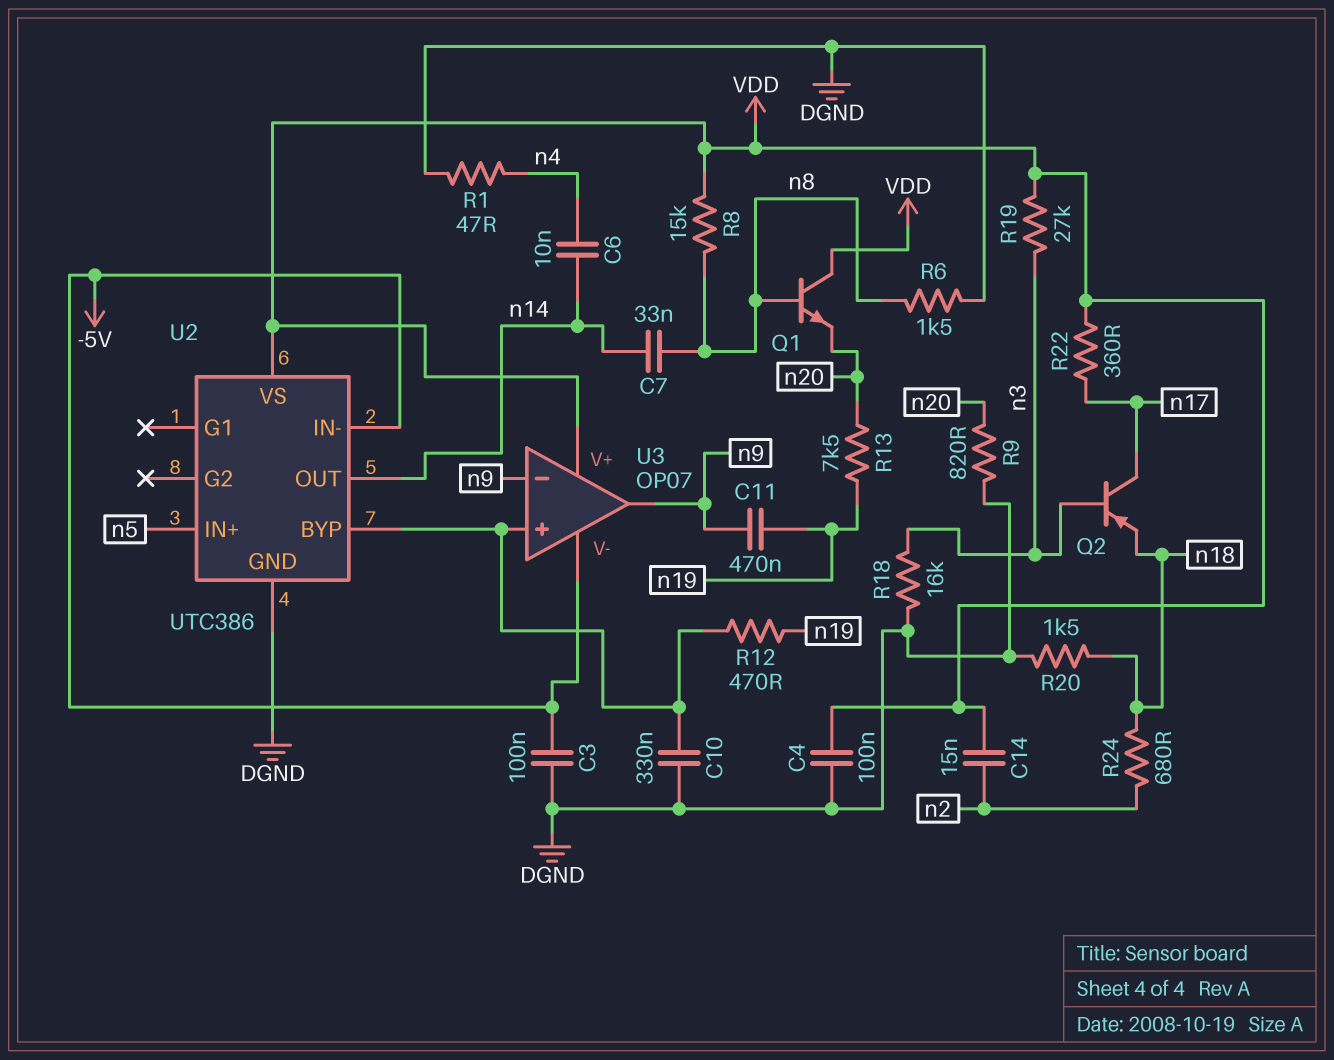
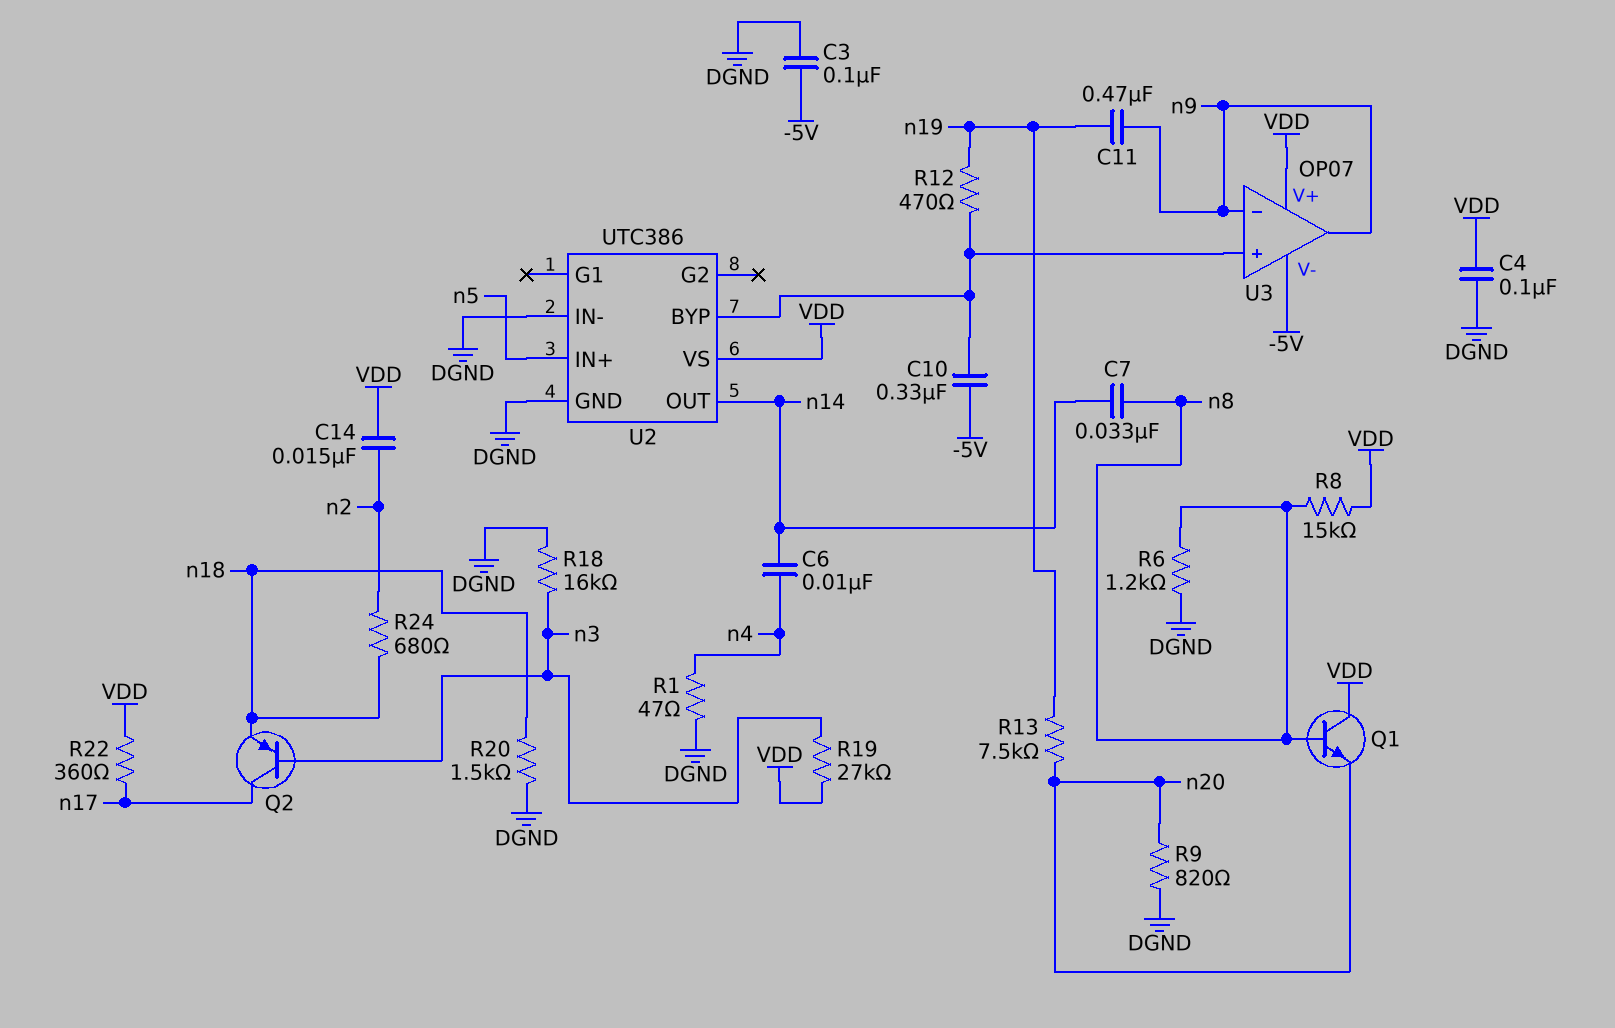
C10: 330nF (DGND, U2/BYP) -> 330nF (-5V, U2/BYP)
R6: 1.5k (DGND, n8) -> 1.2k (DGND, n8)
U2 pin IN-: -5V -> DGND

